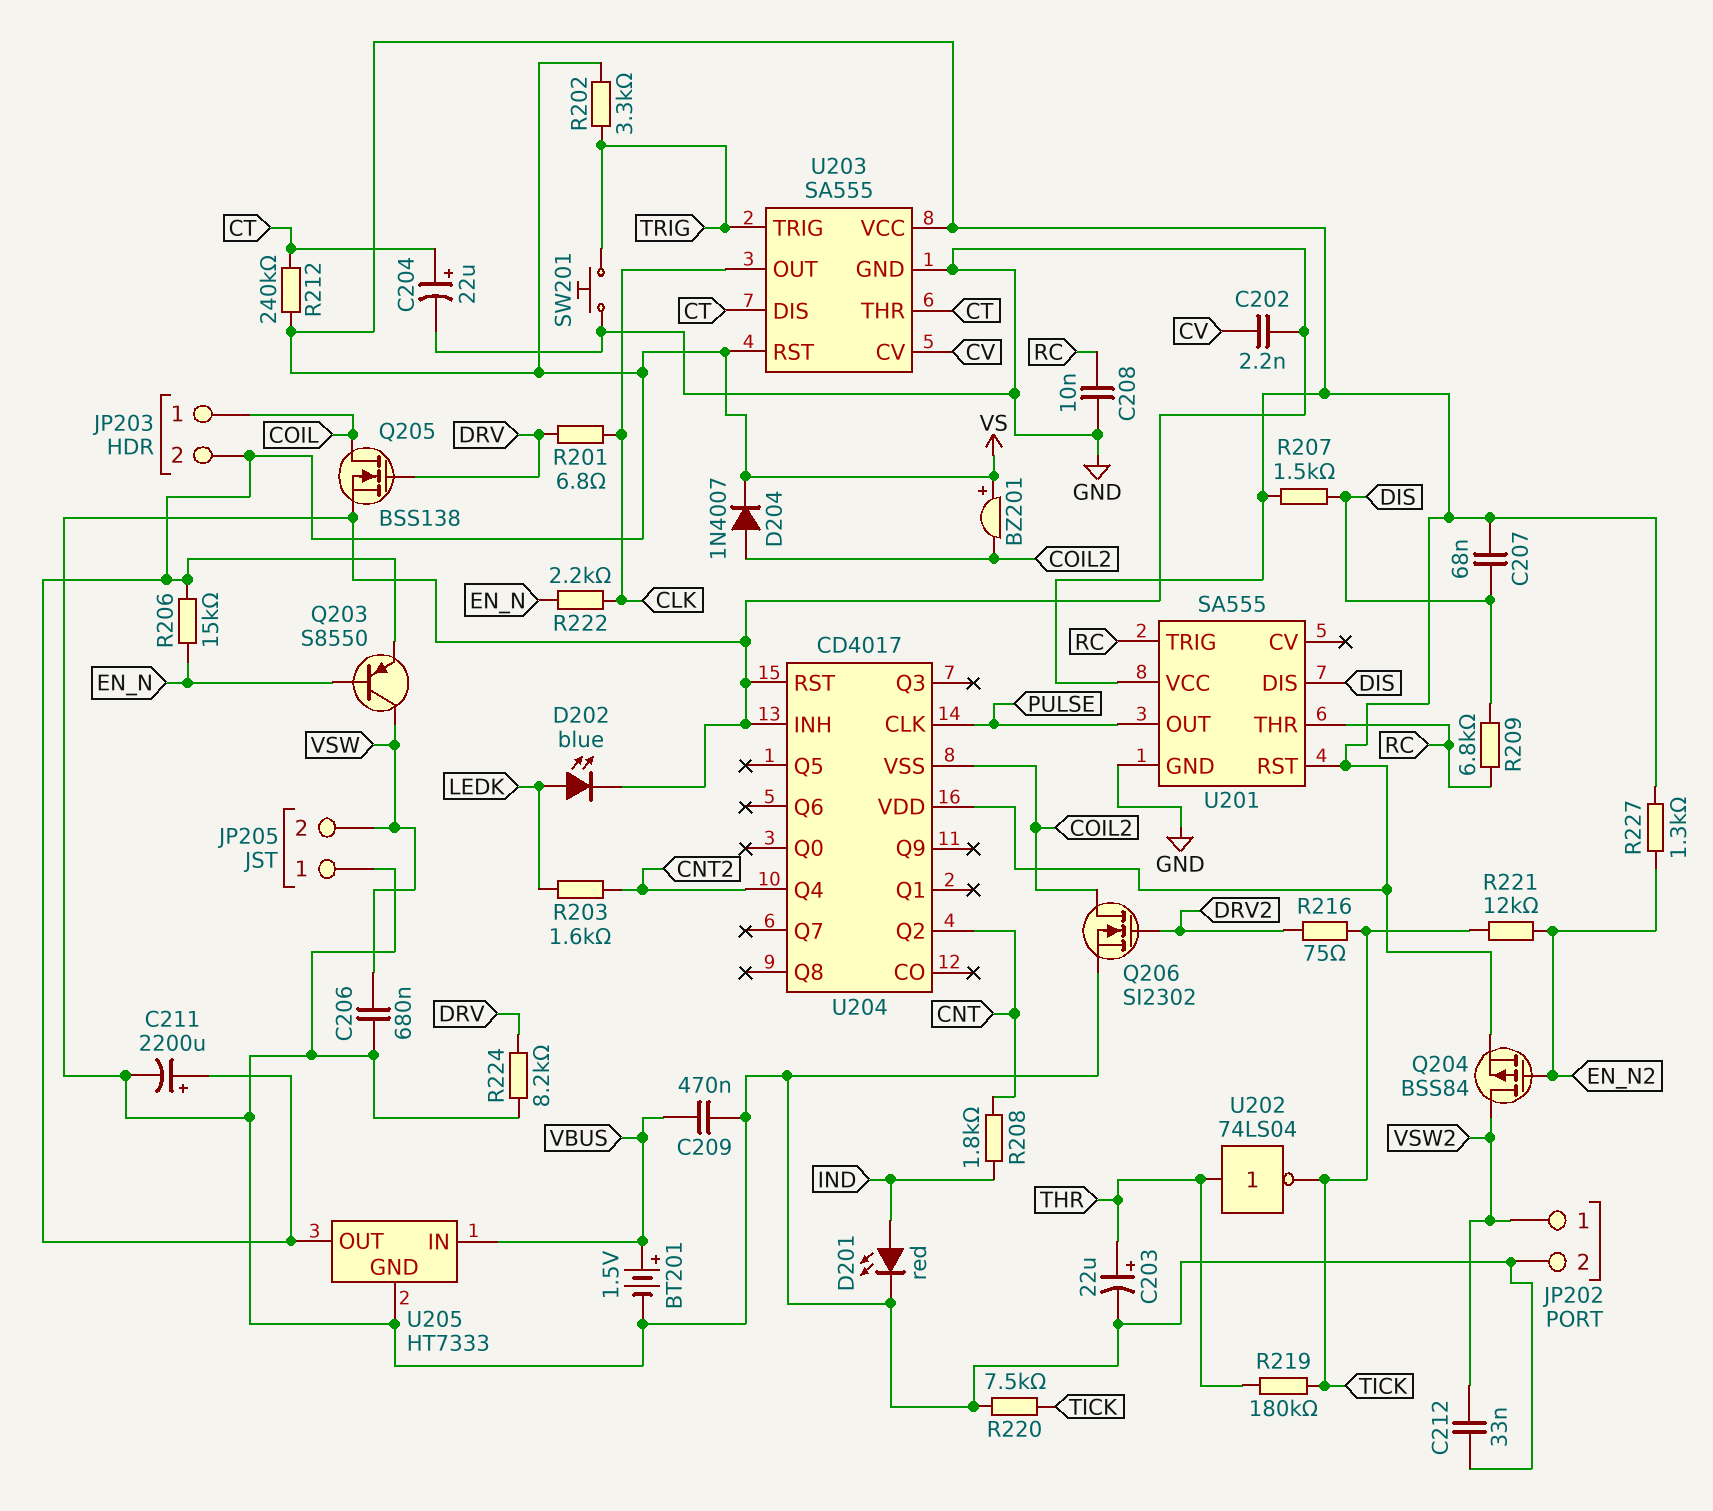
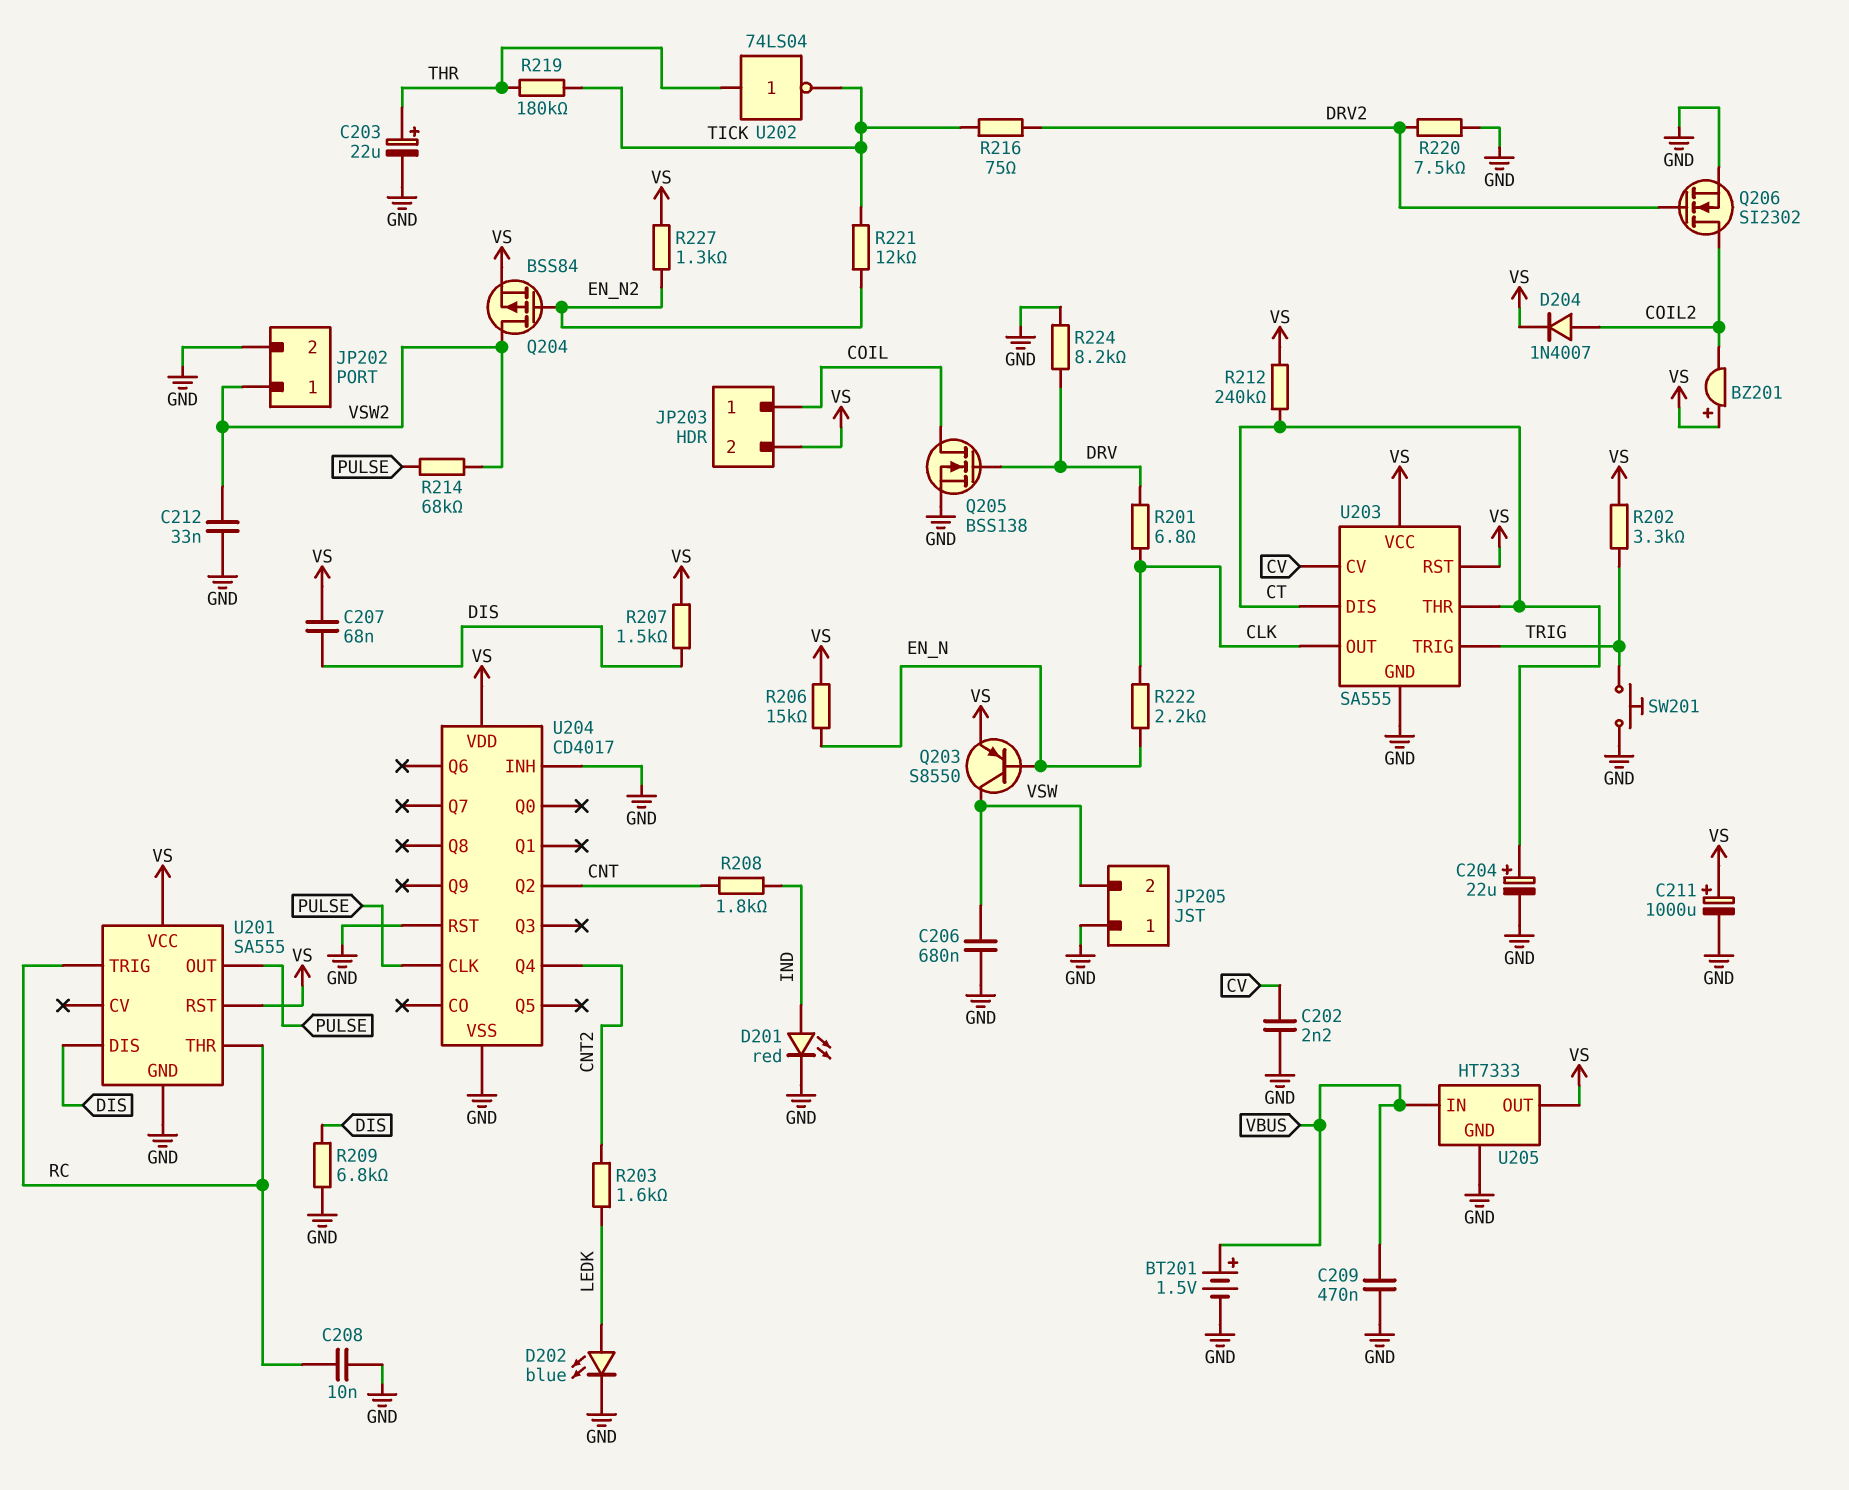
C211: 2200uF (plus VS, minus GND) -> 1000uF (plus VS, minus GND)
R209: 6.8k (DIS, RC) -> 6.8k (DIS, GND)
R214: none -> 68k (PULSE, VSW2)
R220: 7.5k (GND, TICK) -> 7.5k (DRV2, GND)
U204 pin VSS: COIL2 -> GND

